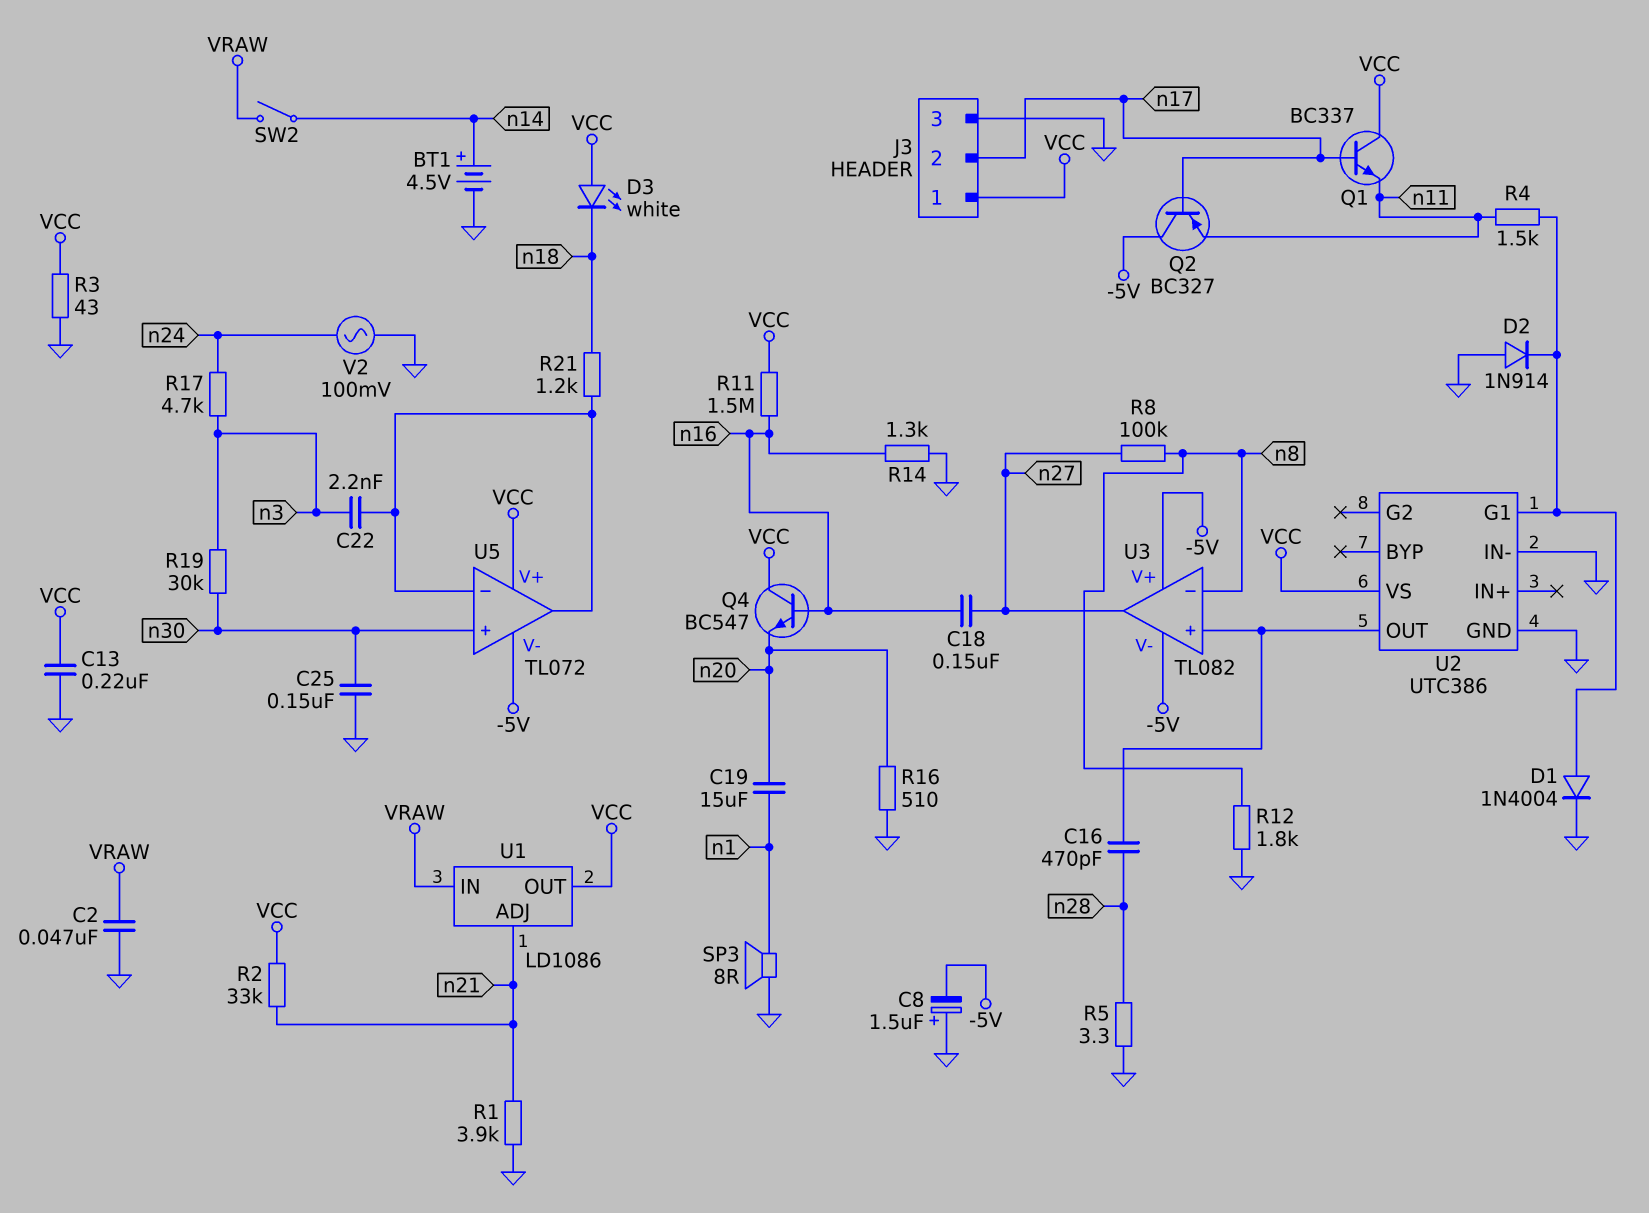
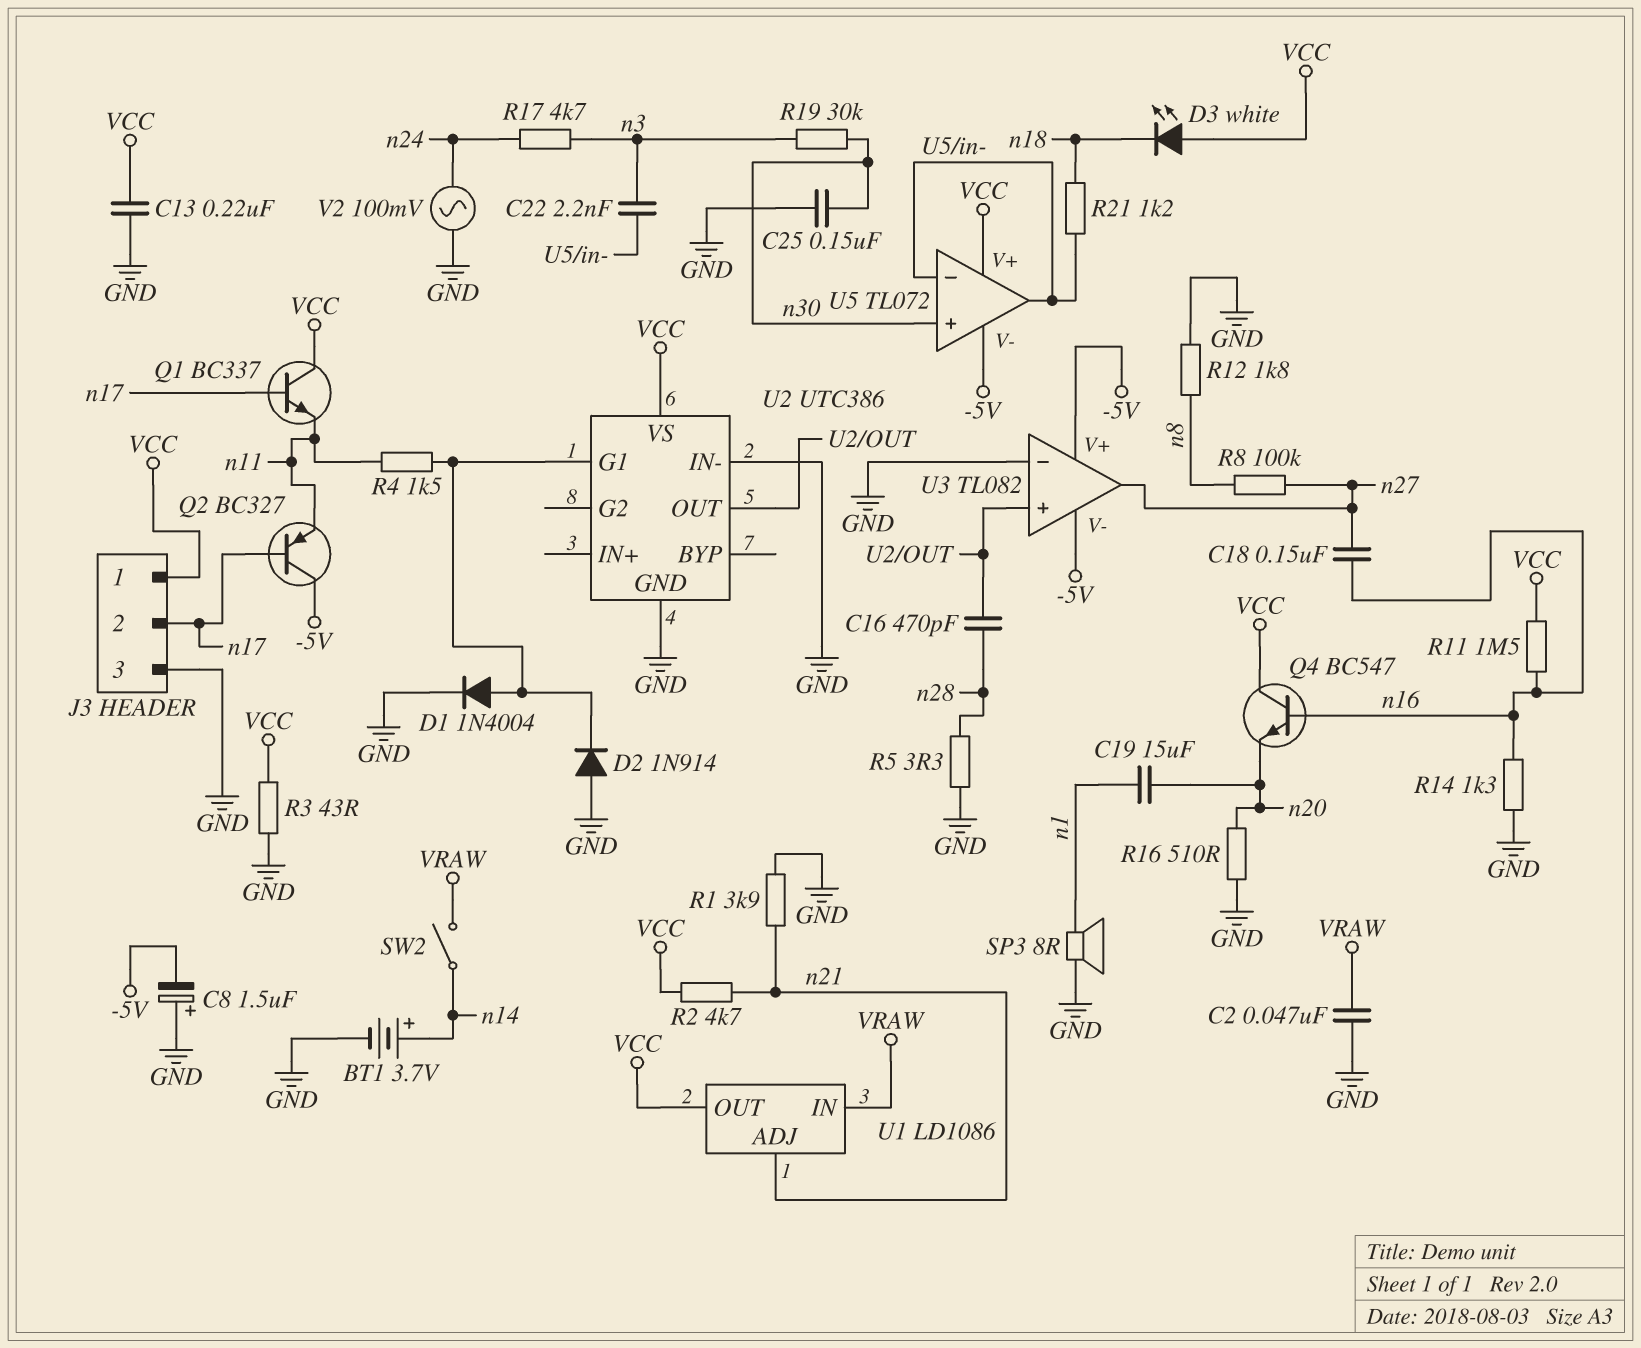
BT1: 4.5V (plus n14, minus GND) -> 3.7V (plus n14, minus GND)
R2: 33k (VCC, n21) -> 4.7k (VCC, n21)
U3 pin in-: n8 -> GND

